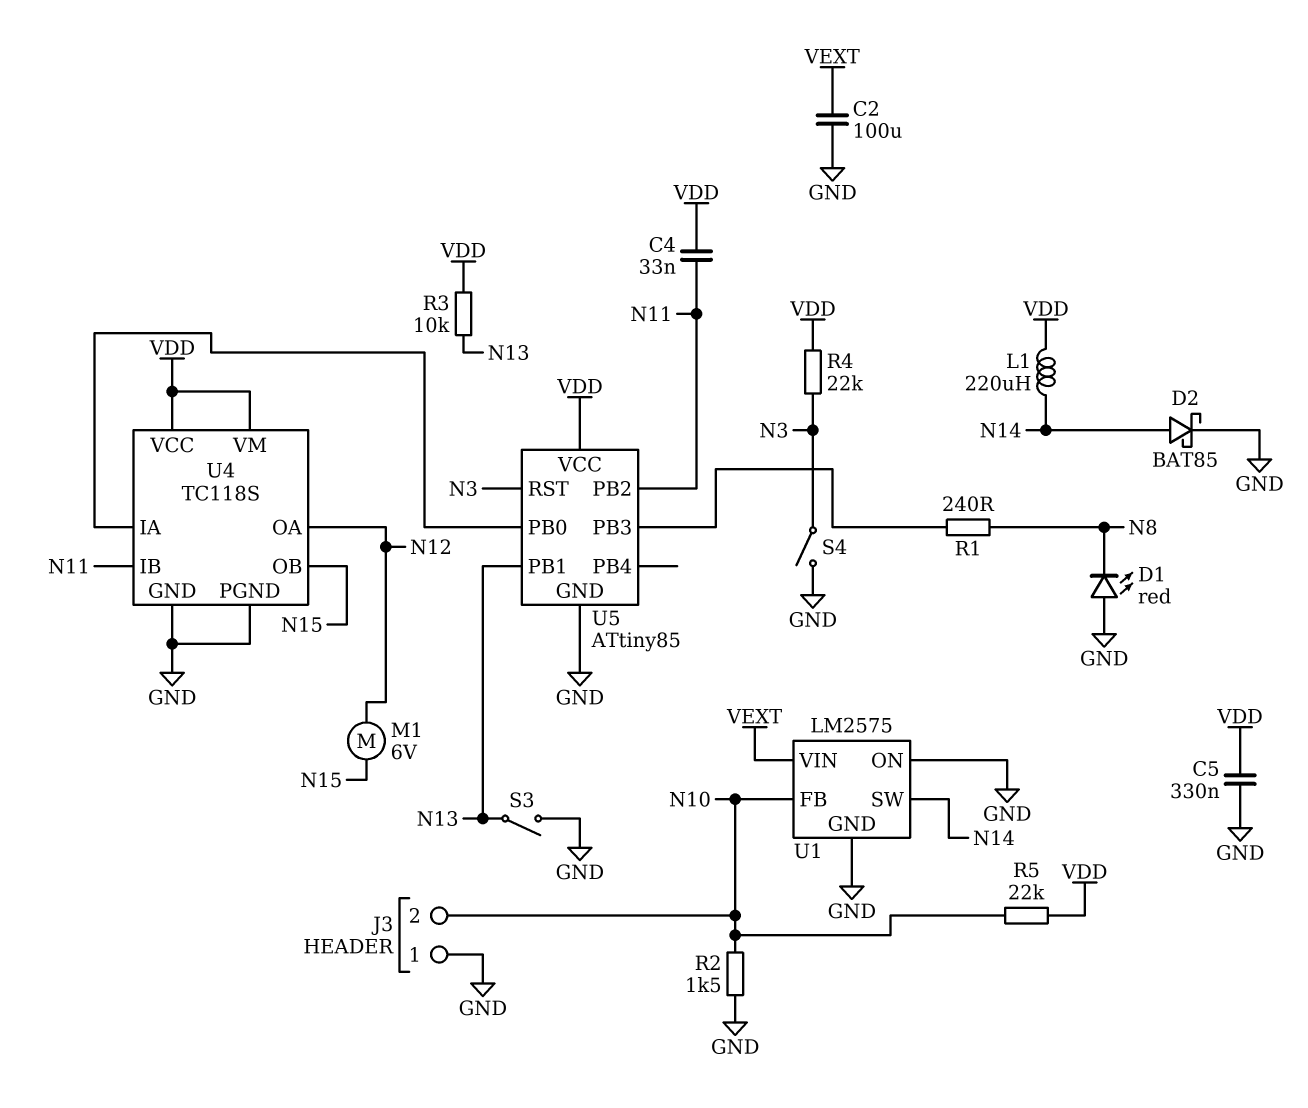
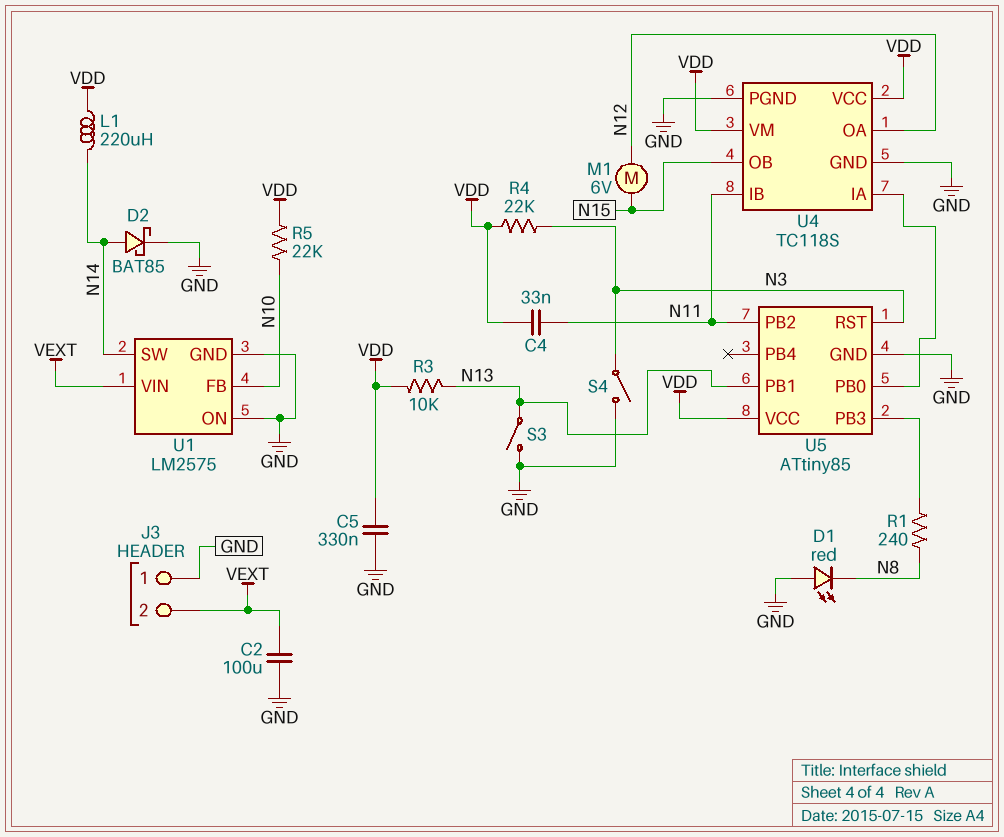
J3 pin 2: N10 -> VEXT
R2: 1.5k (GND, N10) -> none

